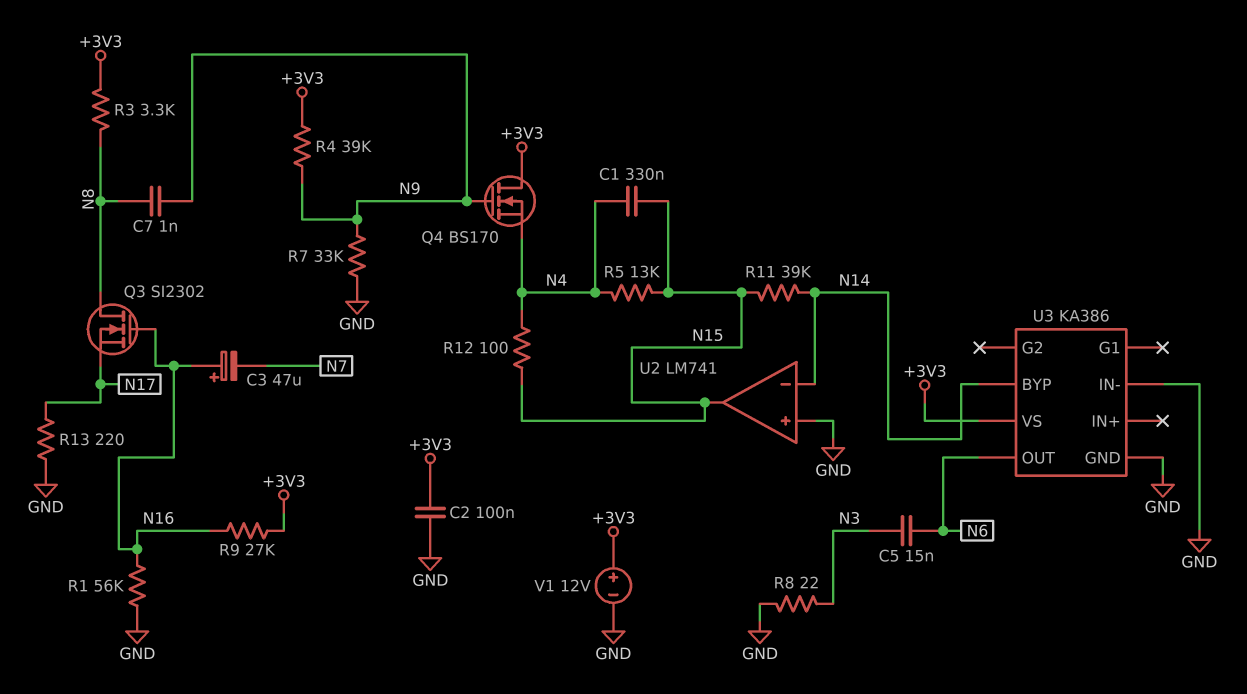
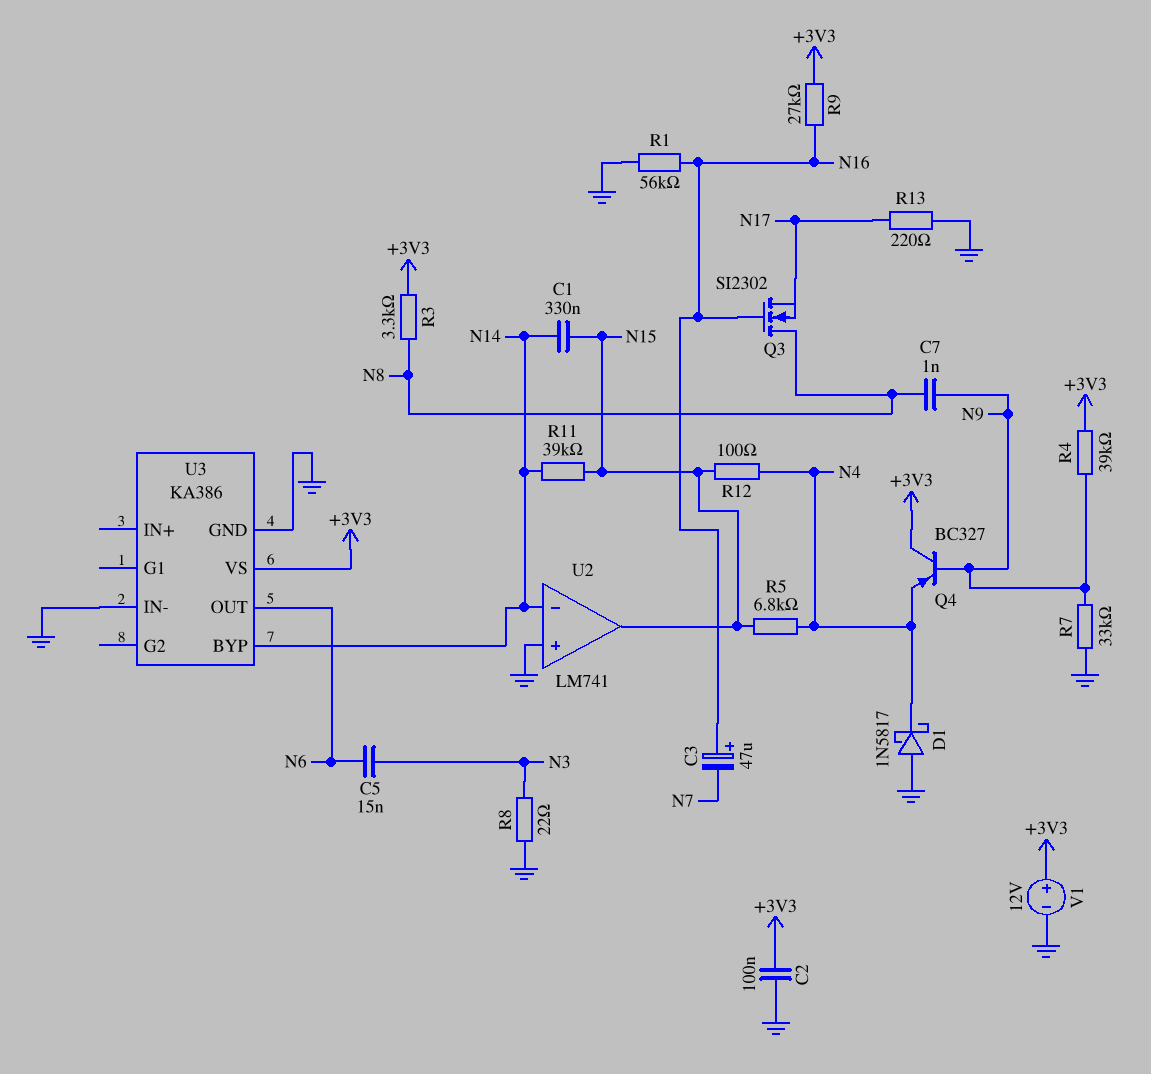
C1: 330nF (N4, N15) -> 330nF (N14, N15)
D1: none -> schottky 1N5817 (A GND, K N4)
Q4: NMOS BS170 (G N9, D +3V3, S N4) -> PNP BC327 (B N9, C +3V3, E N4)
R5: 13k (N4, N15) -> 6.8k (N4, N15)

